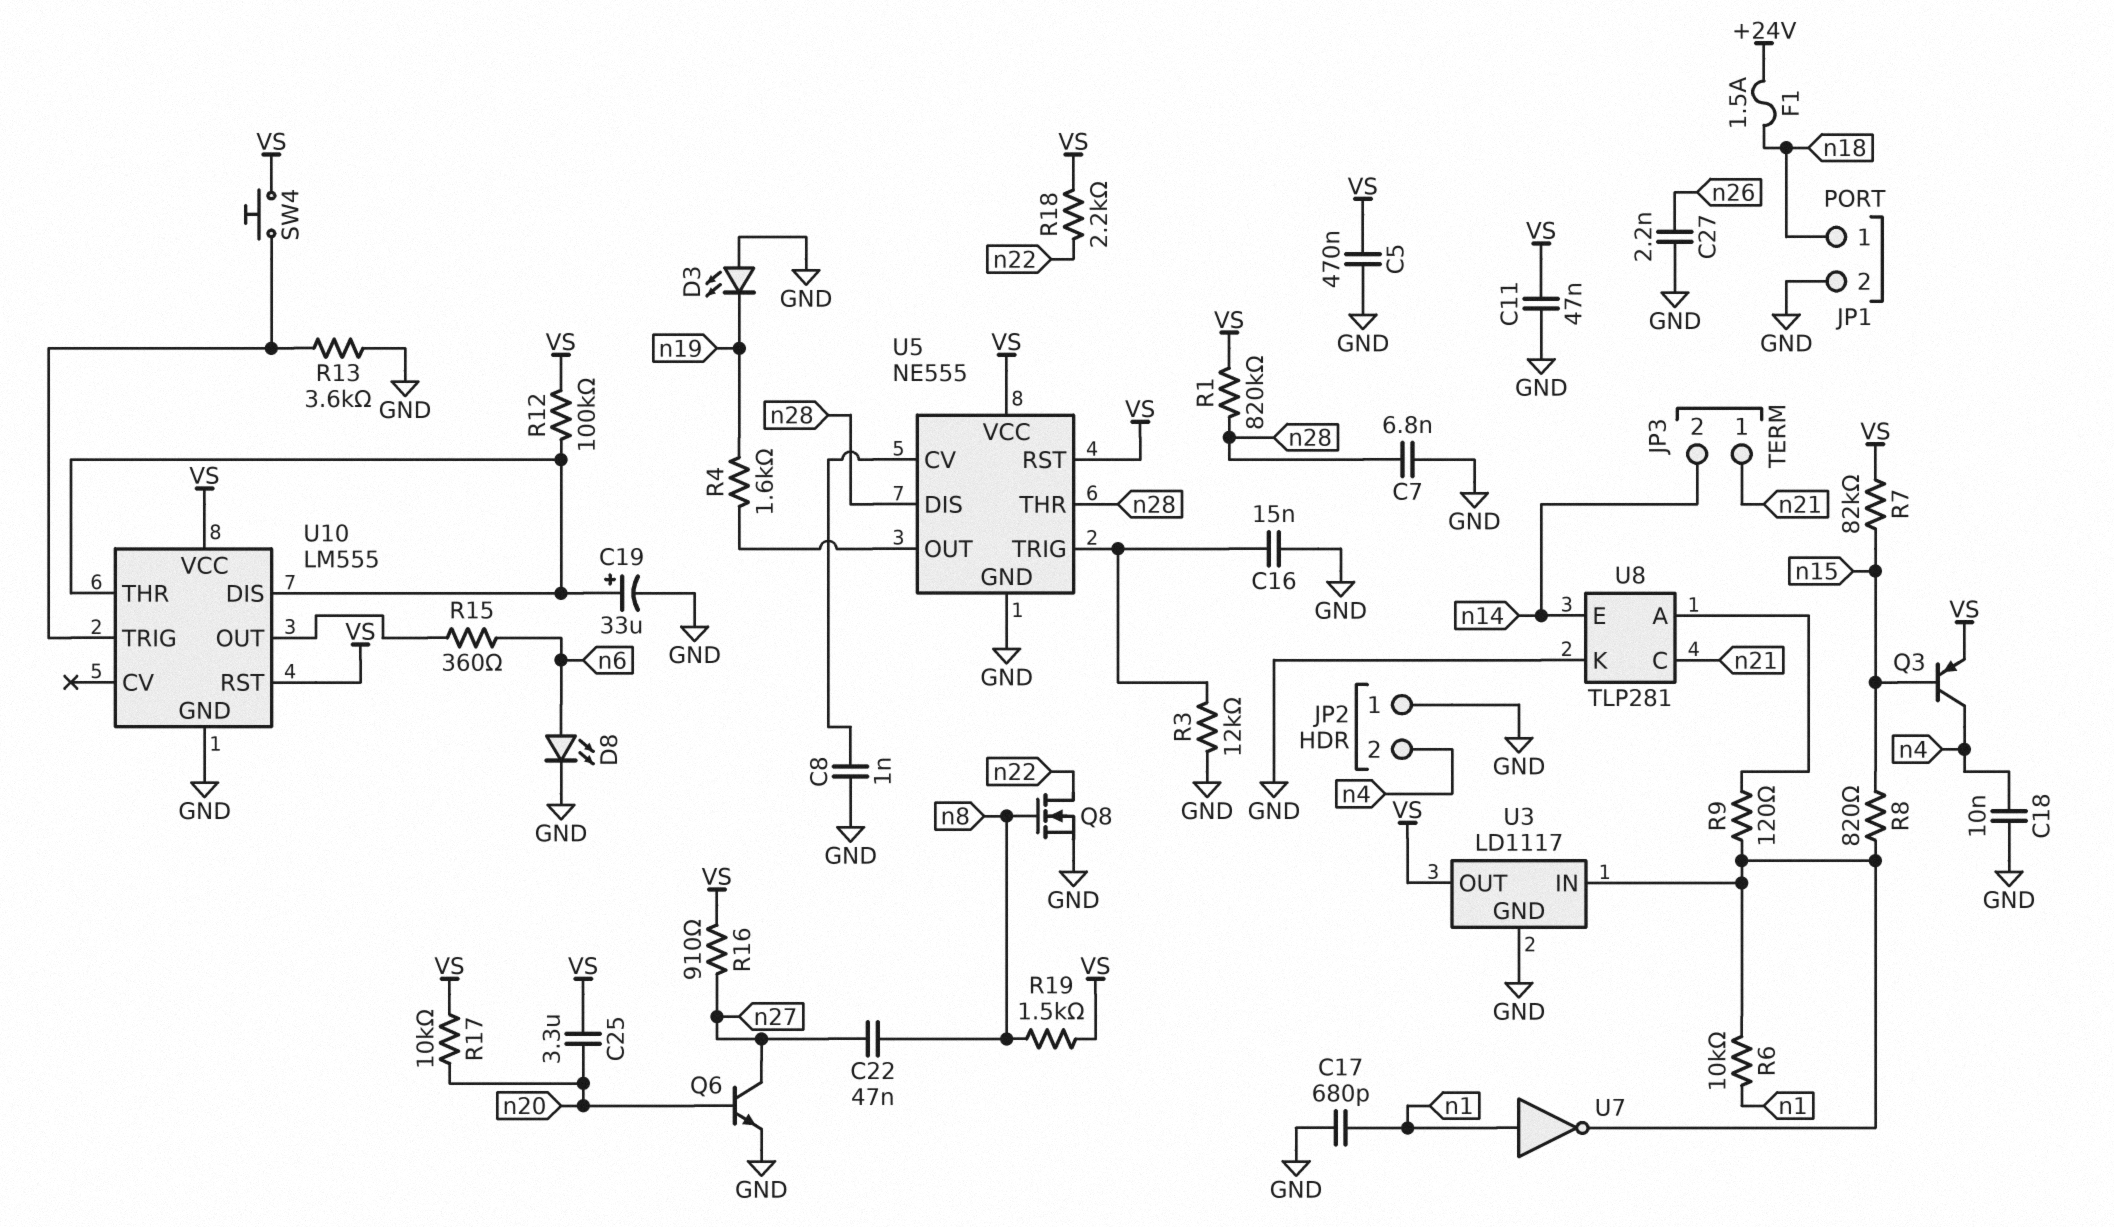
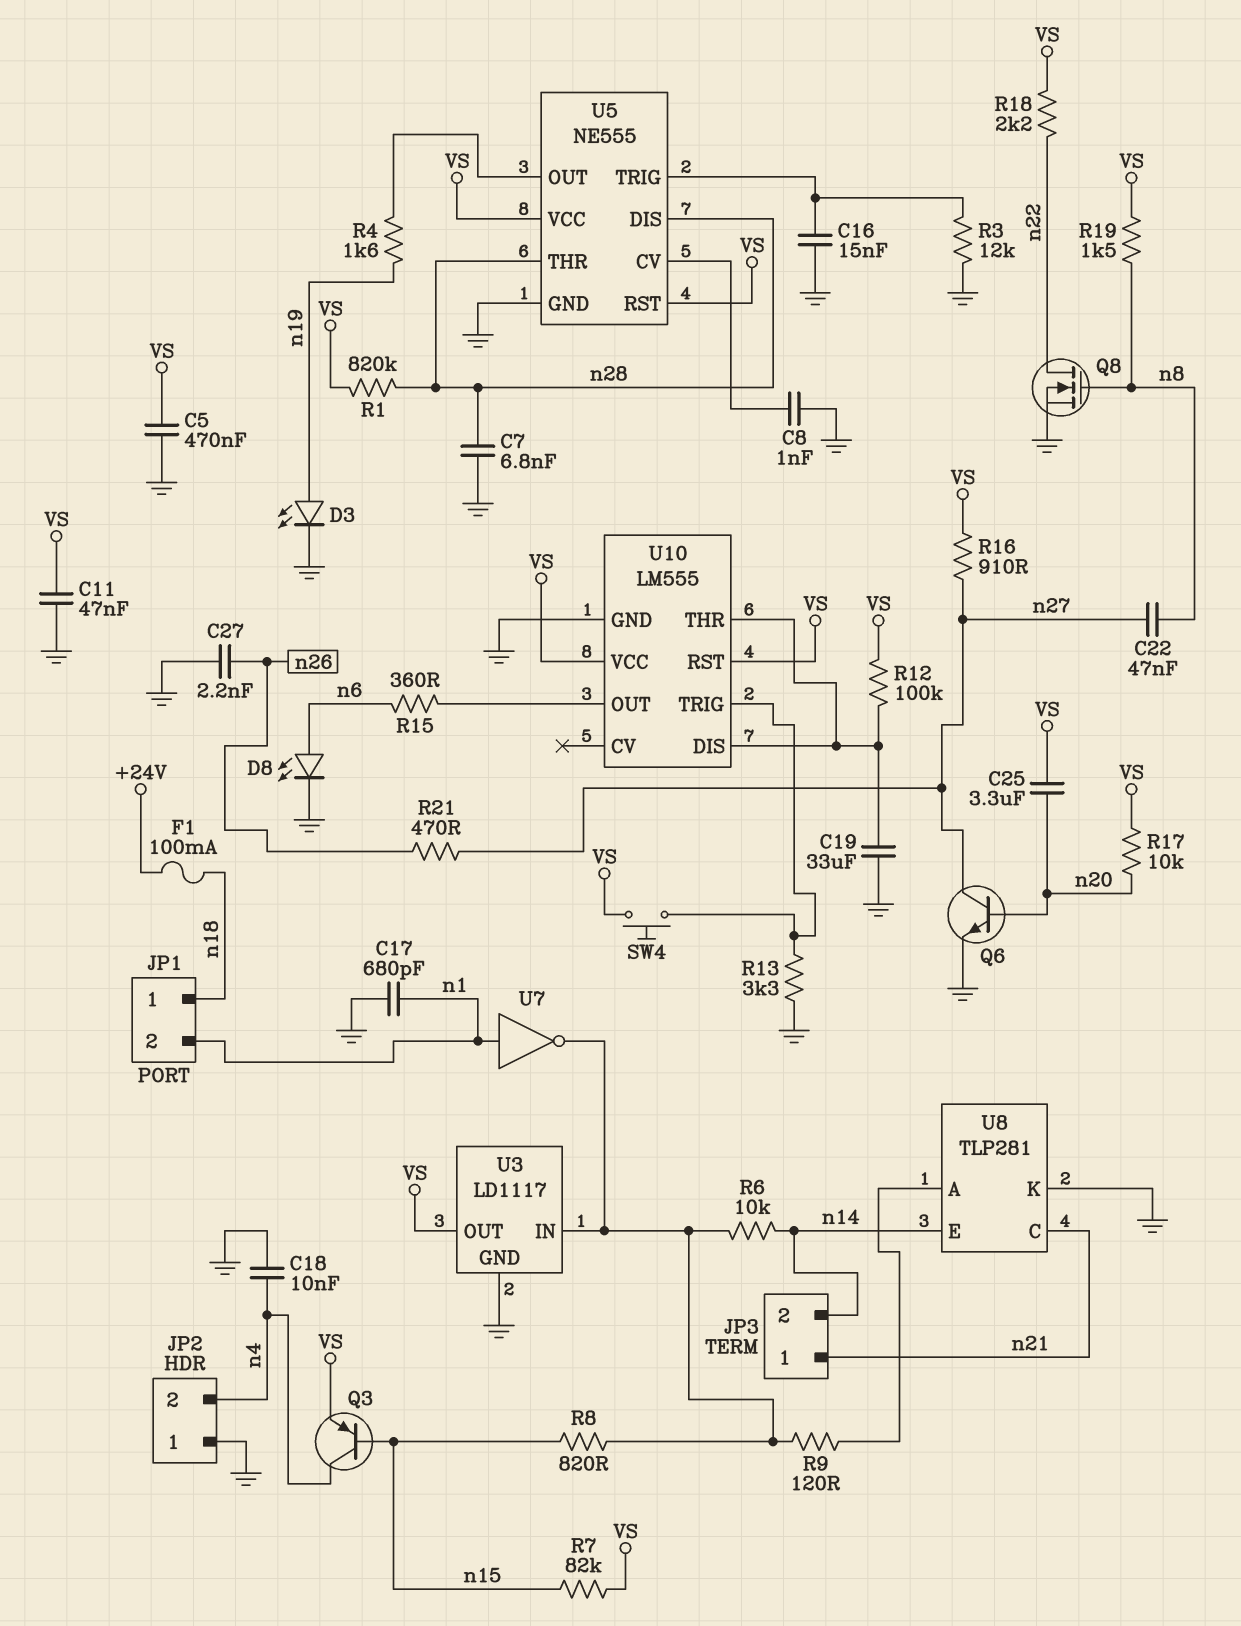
C19: 33uF (plus U10/DIS, minus GND) -> 33uF (GND, U10/DIS)
D3: LED (A GND, K n19) -> LED (A n19, K GND)
F1: 1.5A (+24V, n18) -> 100mA (+24V, n18)
JP1 pin 2: GND -> n1
R6: 10k (U3/IN, n1) -> 10k (U3/IN, n14)
R13: 3.6k (GND, U10/TRIG) -> 3.3k (GND, U10/TRIG)
R21: none -> 470 (n26, n27)

